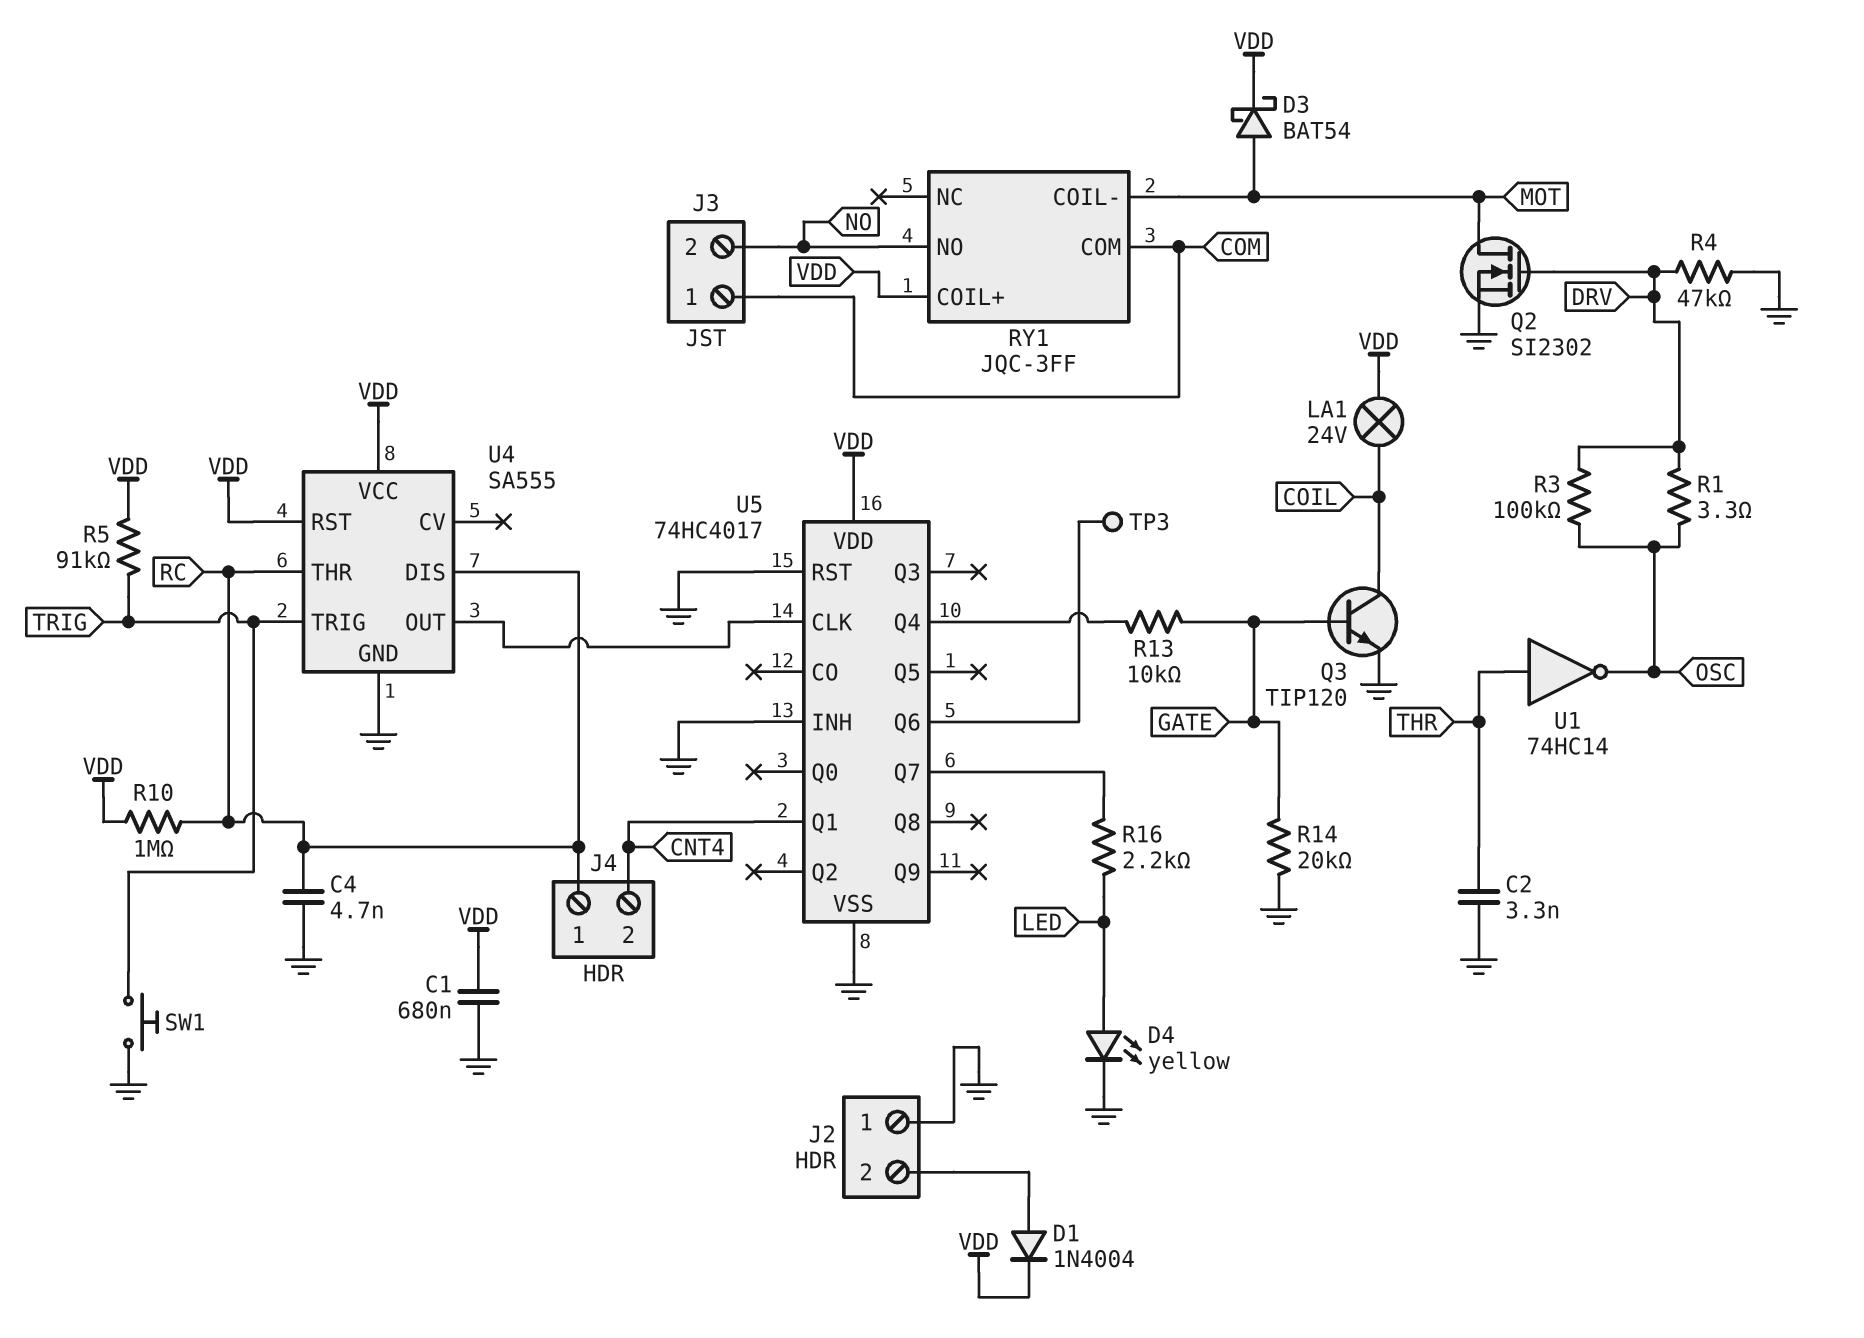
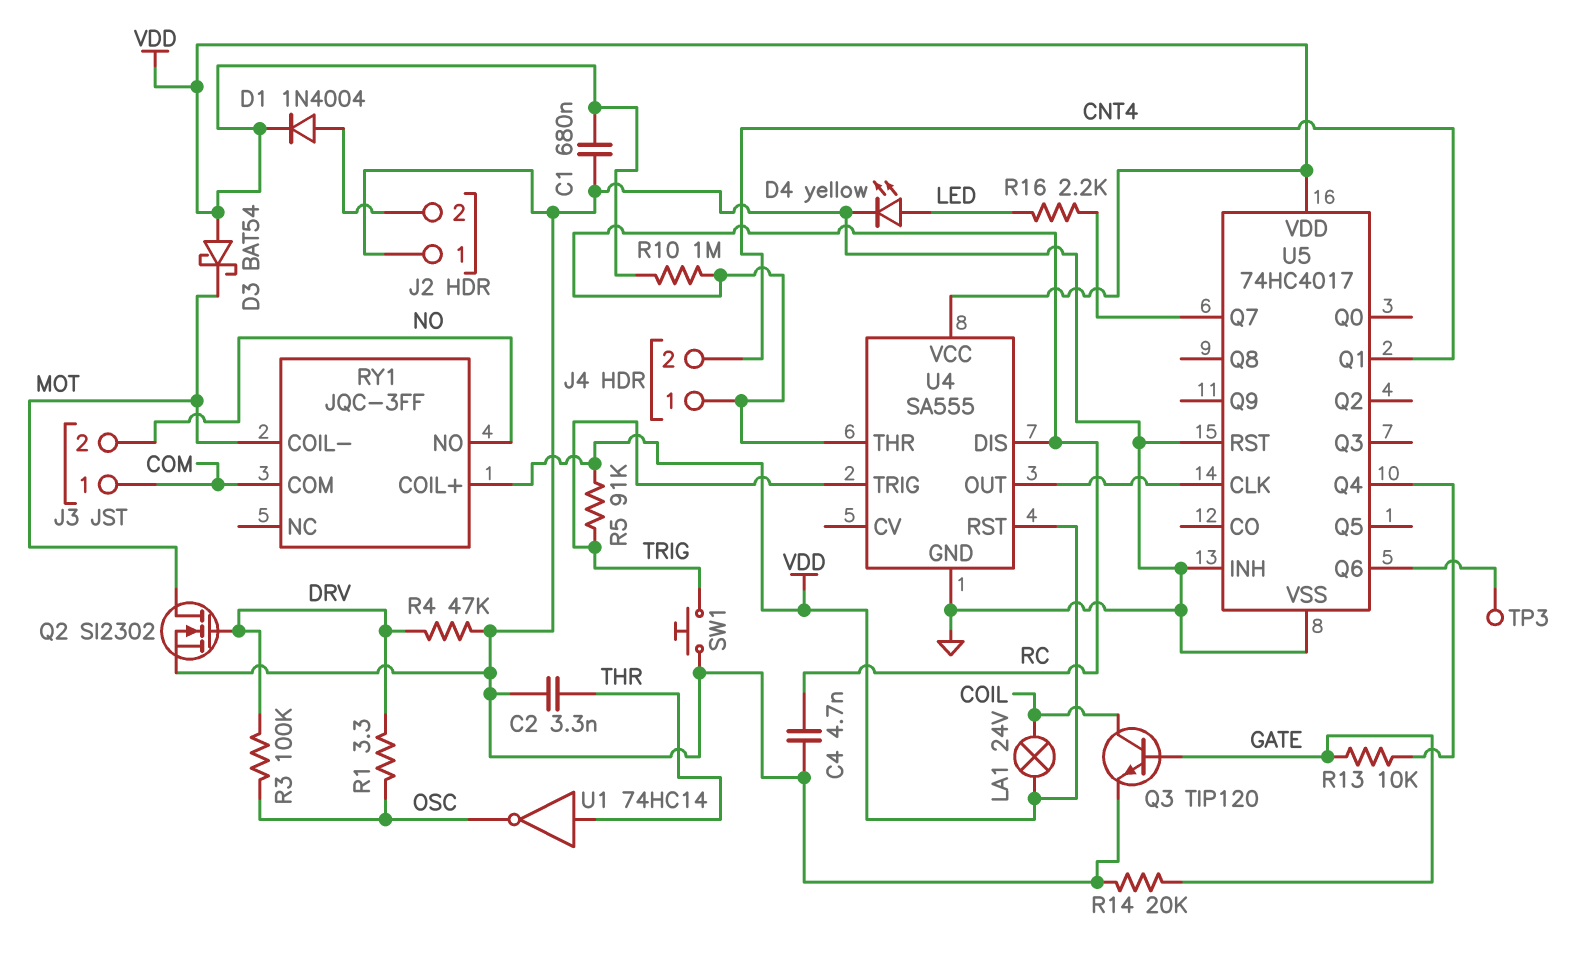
D3: schottky BAT54 (A MOT, K VDD) -> schottky BAT54 (A VDD, K MOT)

